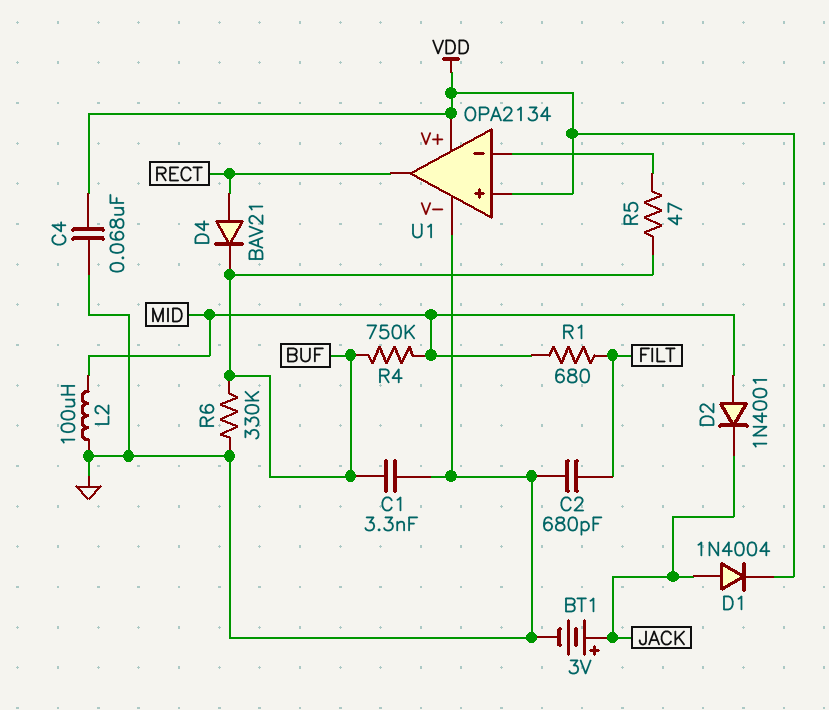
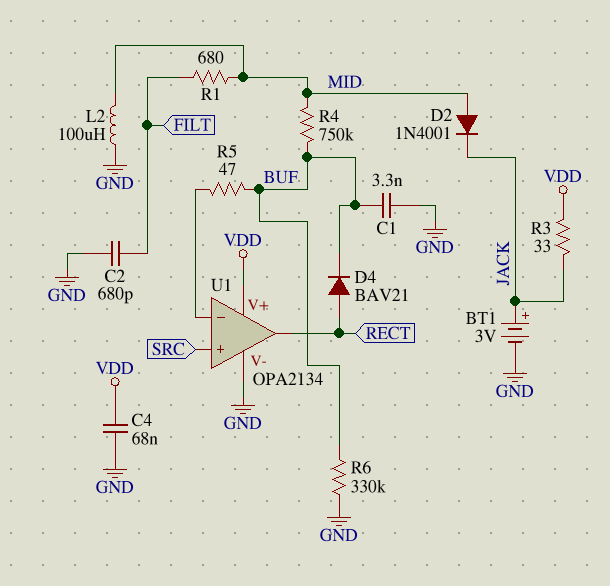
D1: diode 1N4004 (A JACK, K VDD) -> none
R3: none -> 33 (JACK, VDD)
U1 pin in+: VDD -> SRC

